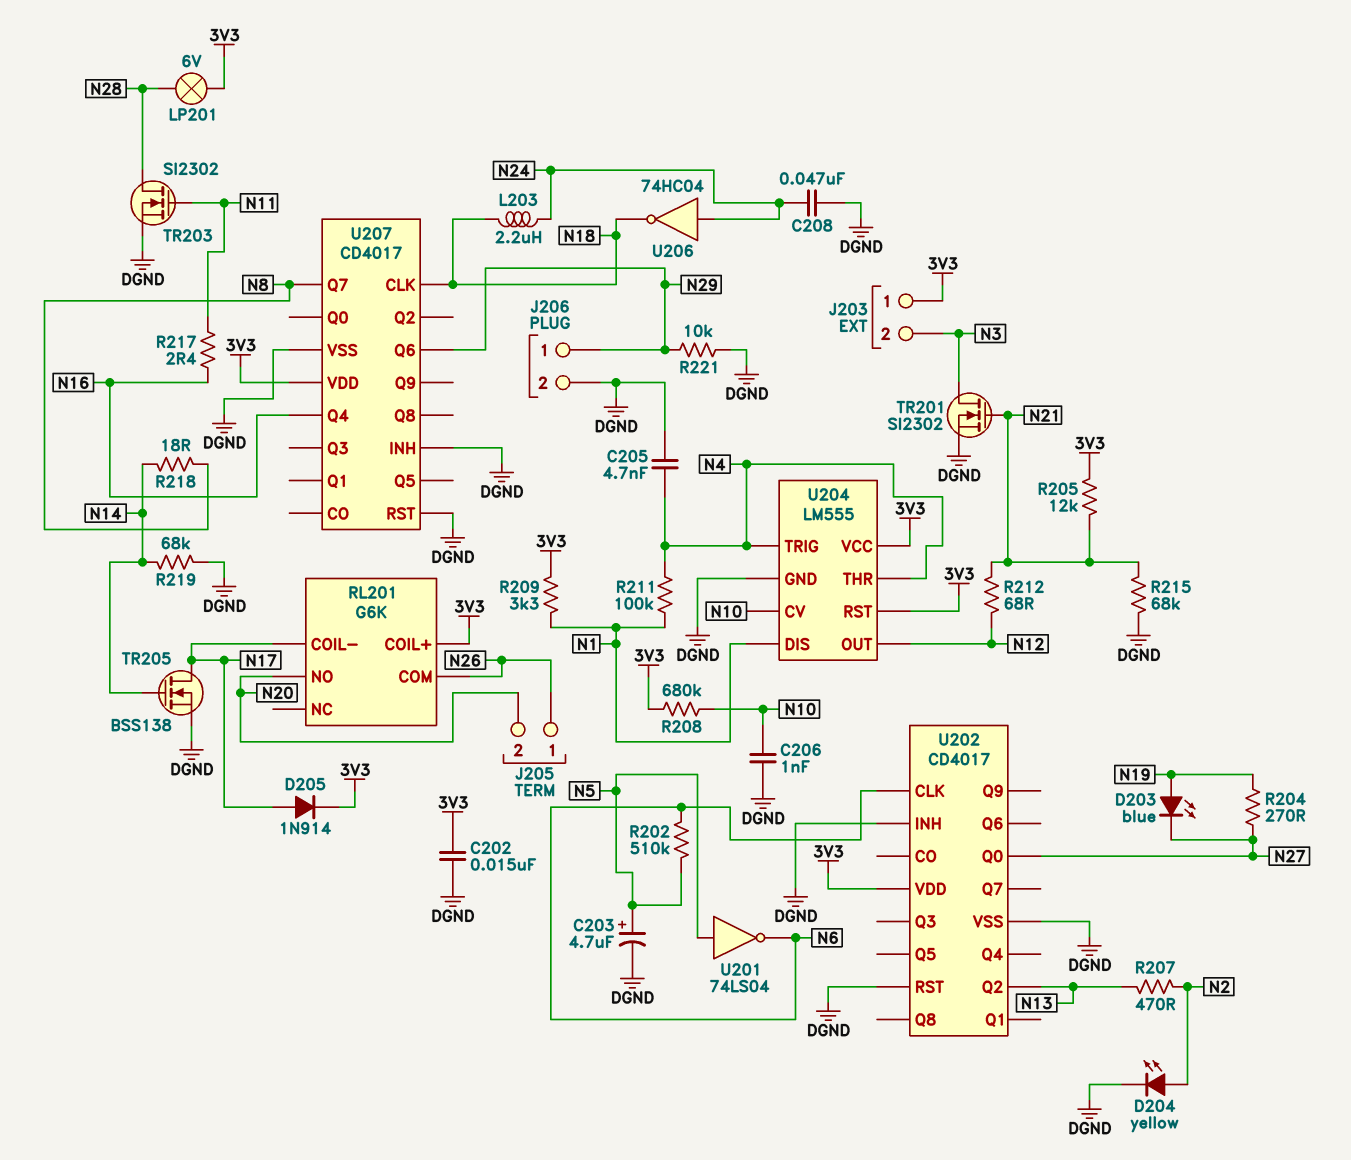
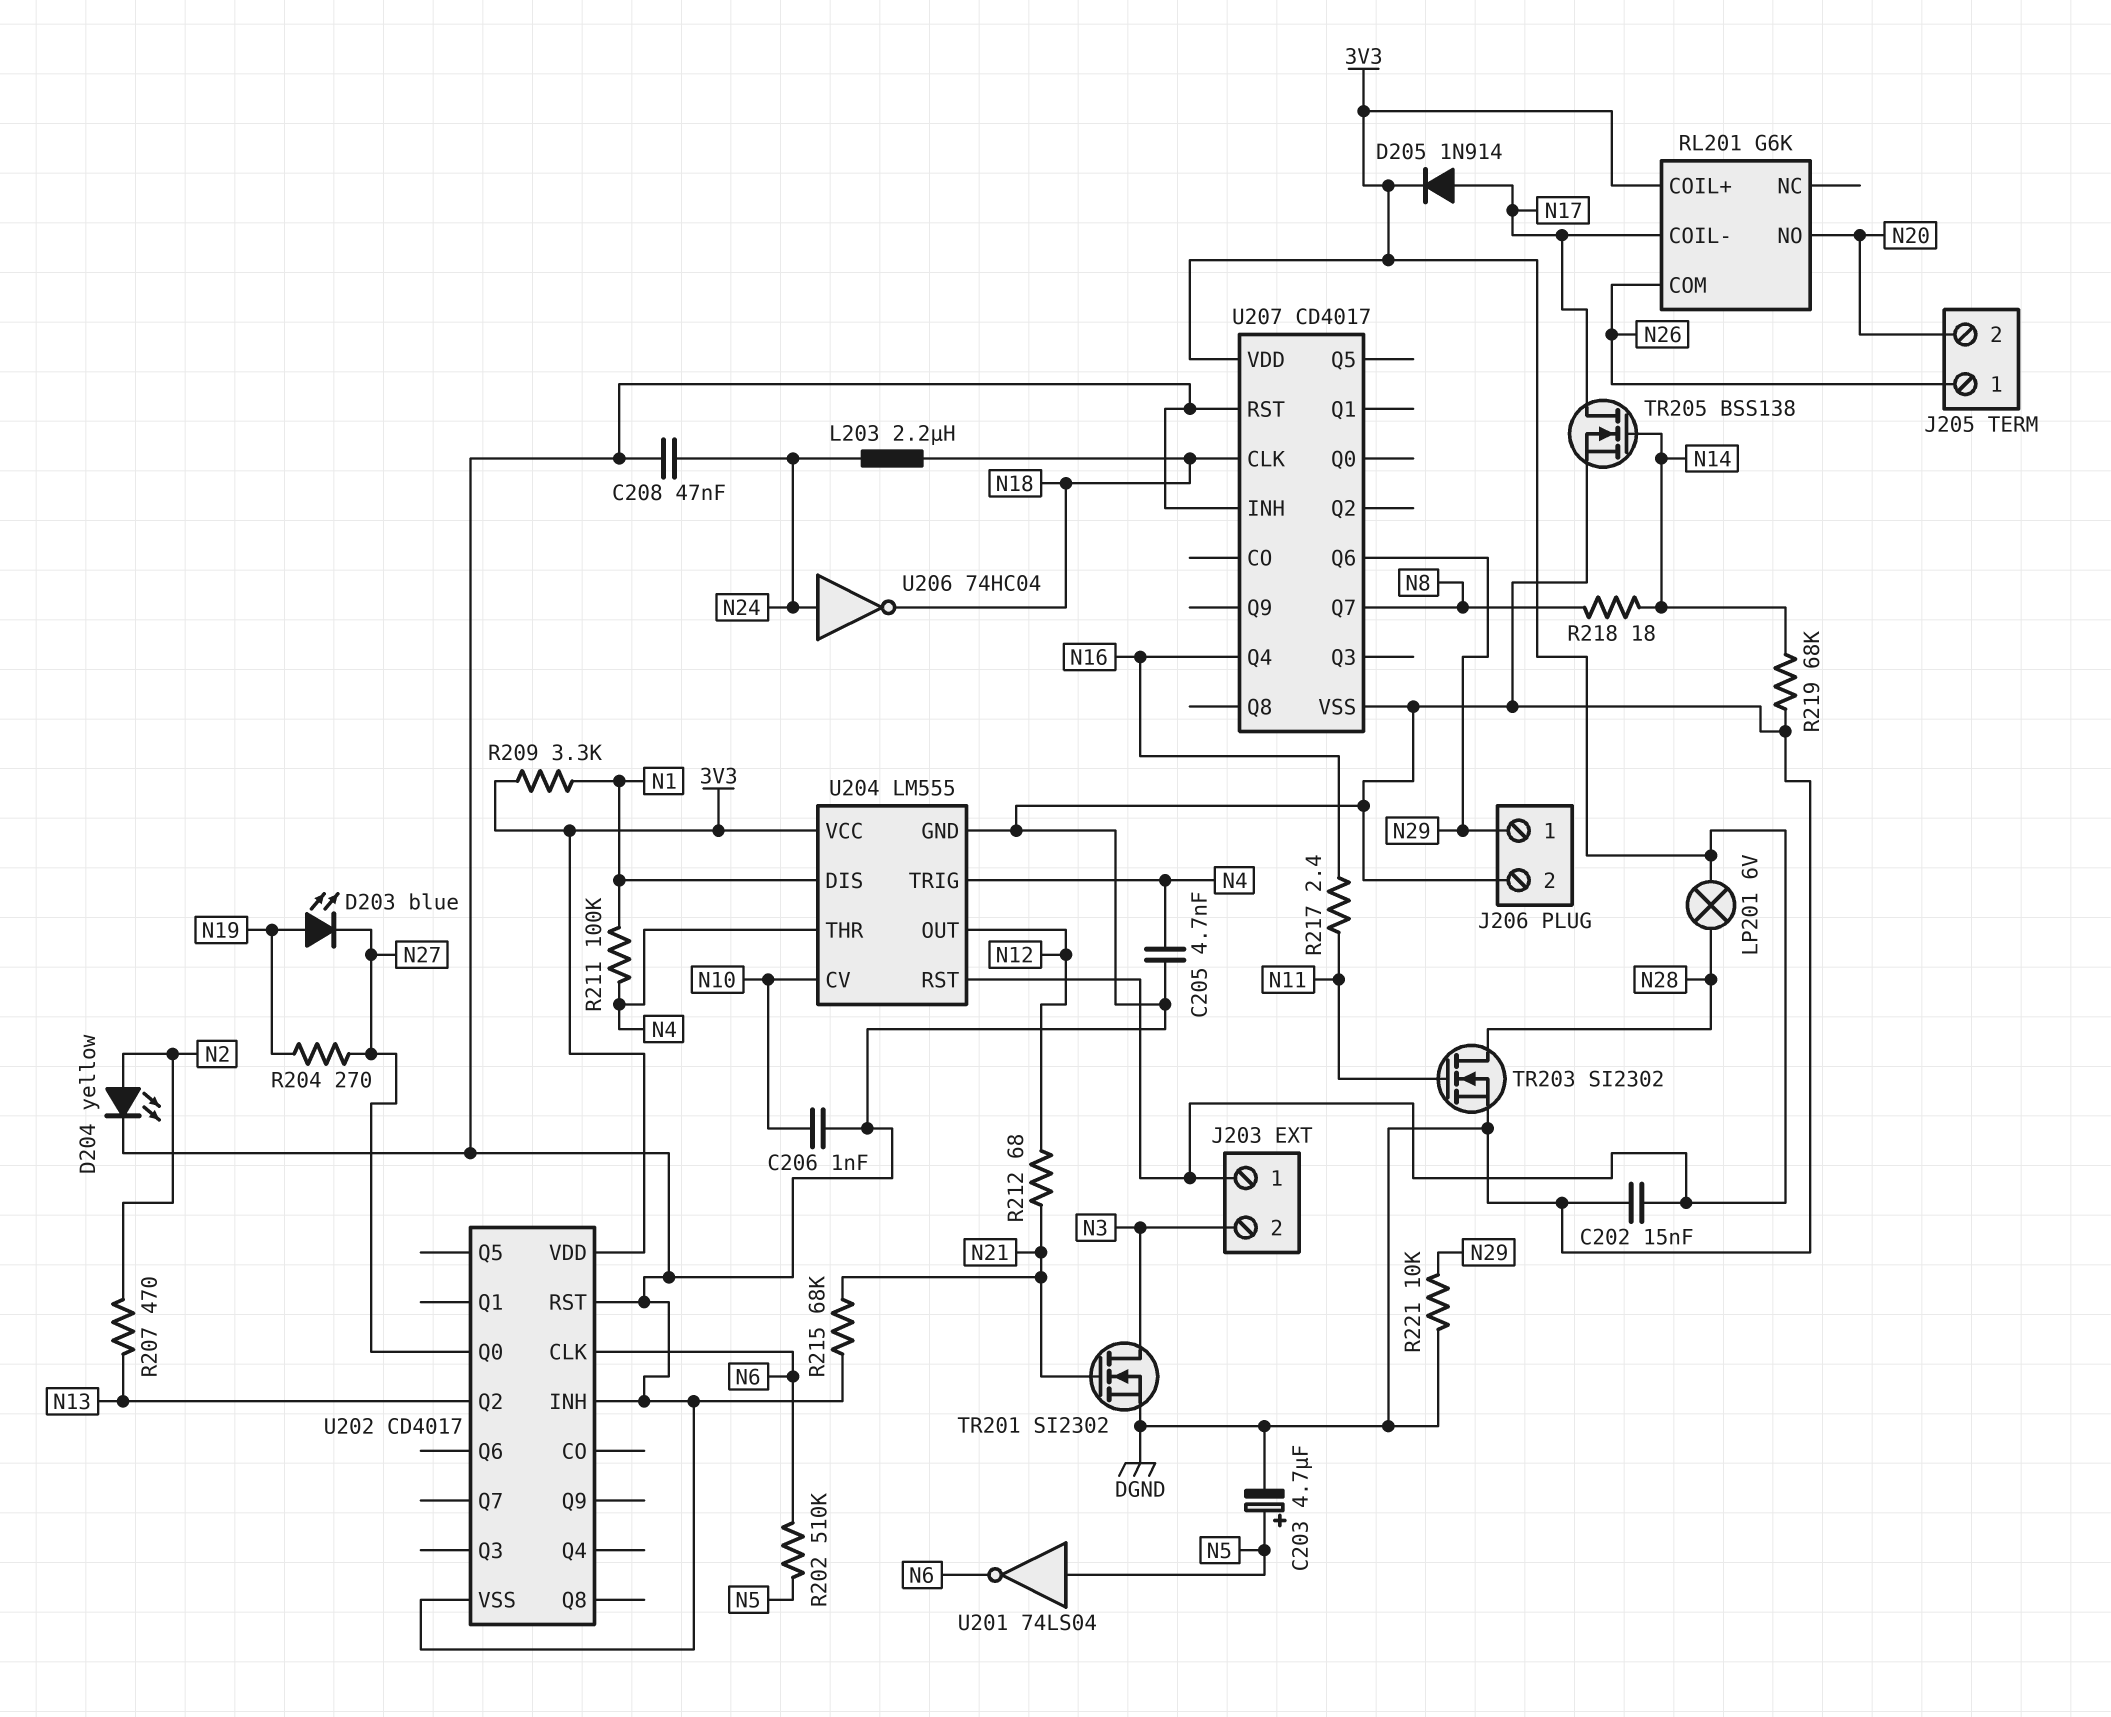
R205: 12k (3V3, N21) -> none
R208: 680k (3V3, N10) -> none

